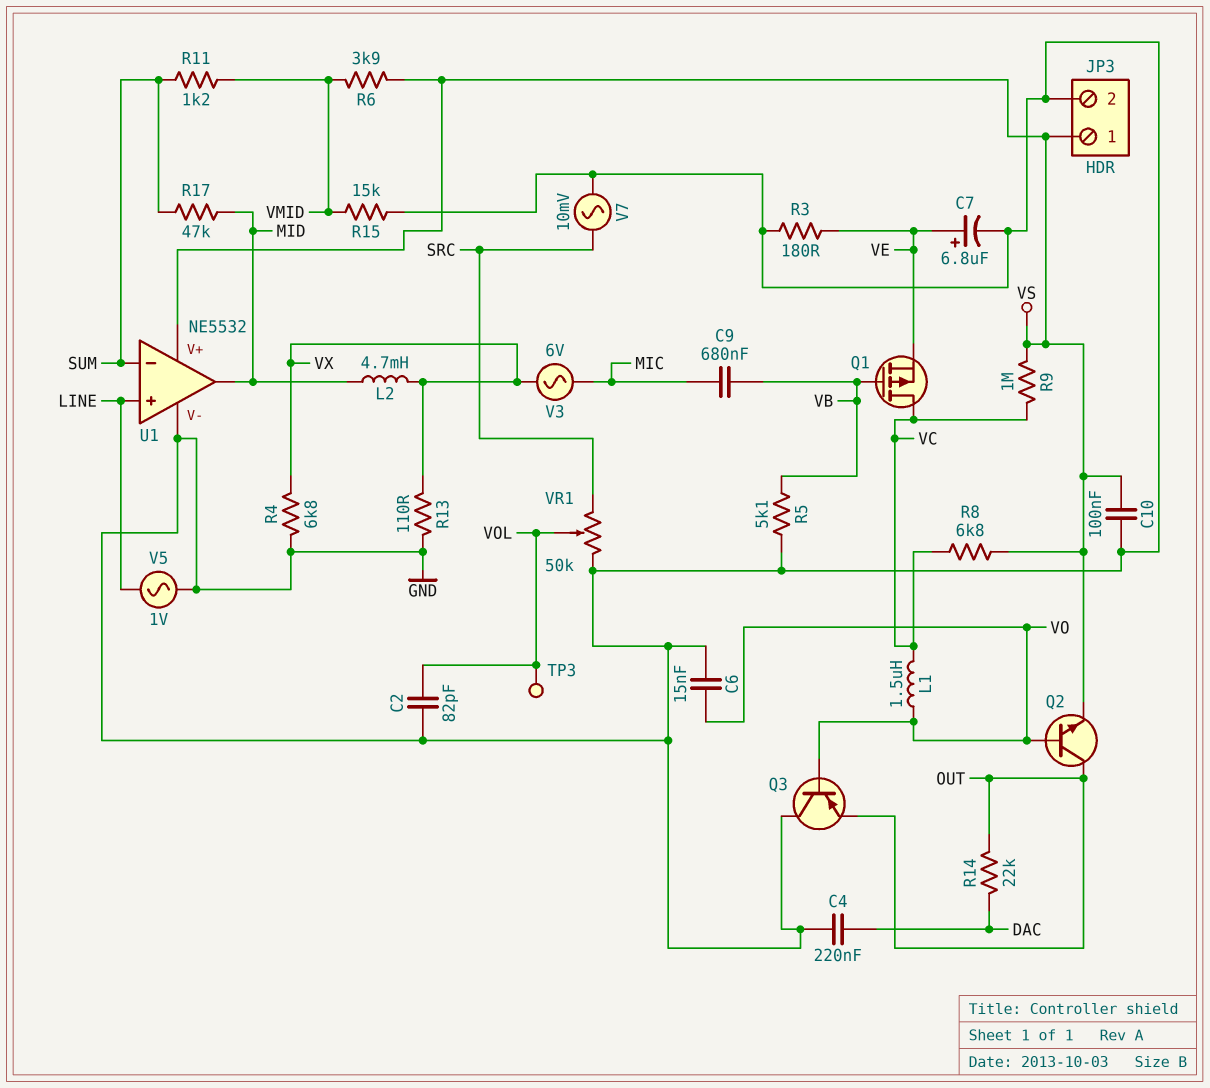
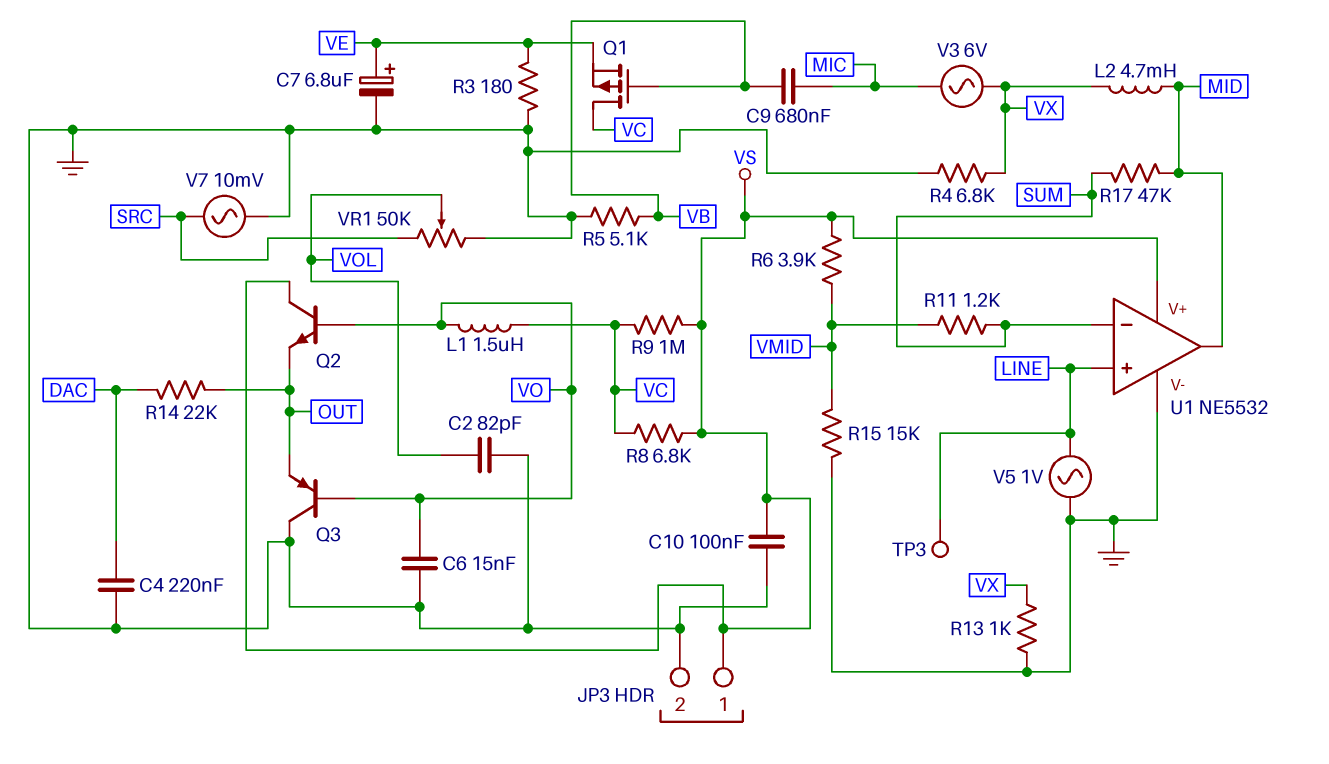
Q2: NPN (B VO, C OUT, E VS) -> NPN (B VO, C VS, E OUT)
R13: 110 (GND, VX) -> 1k (GND, VX)
TP3: test point (VOL) -> test point (LINE)

